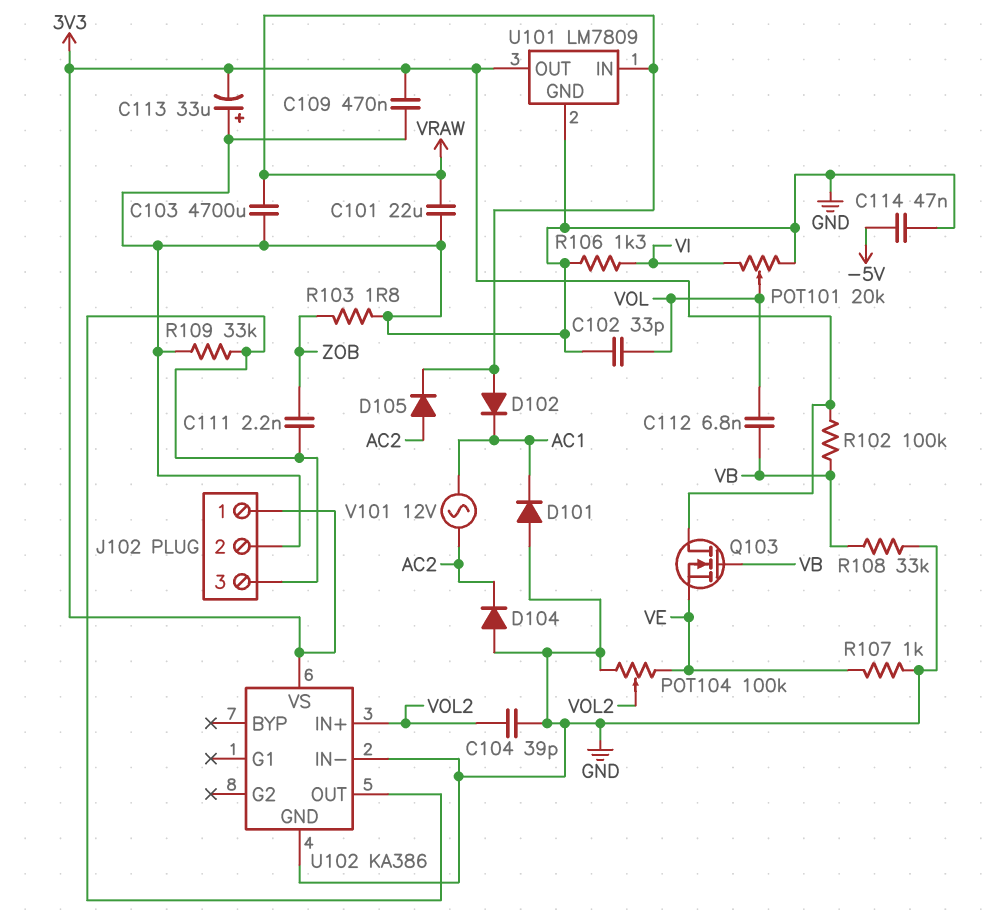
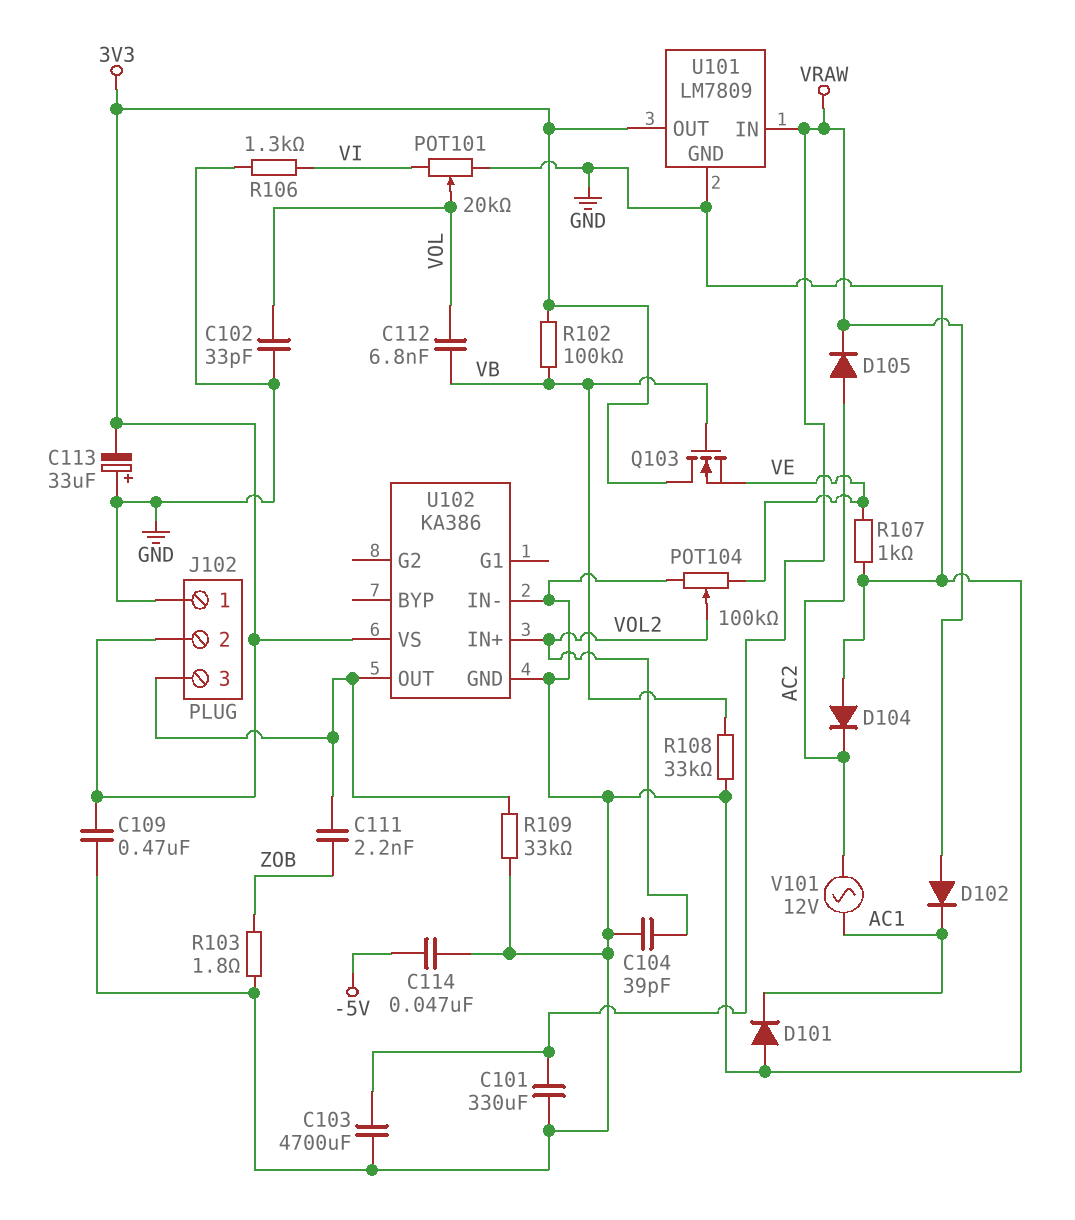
C101: 22uF (GND, VRAW) -> 330uF (GND, VRAW)
J102 pin 1: 3V3 -> GND
J102 pin 2: GND -> 3V3

